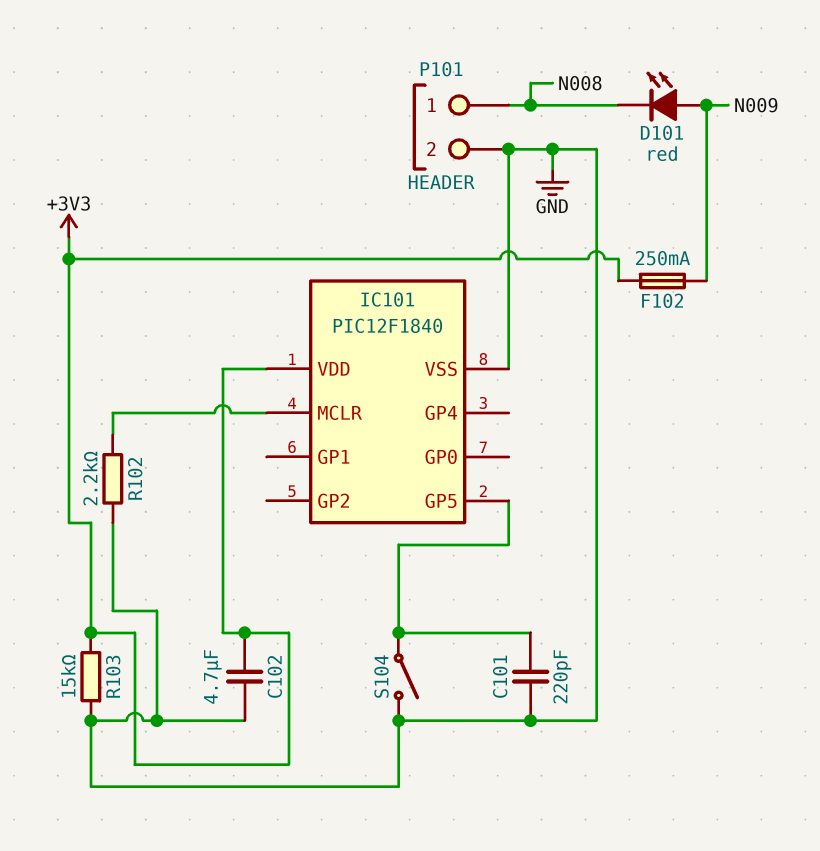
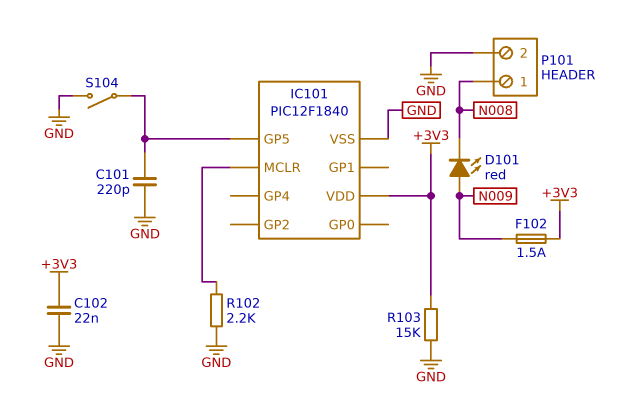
C102: 4.7uF (+3V3, GND) -> 22nF (+3V3, GND)
F102: 250mA (+3V3, N009) -> 1.5A (+3V3, N009)

